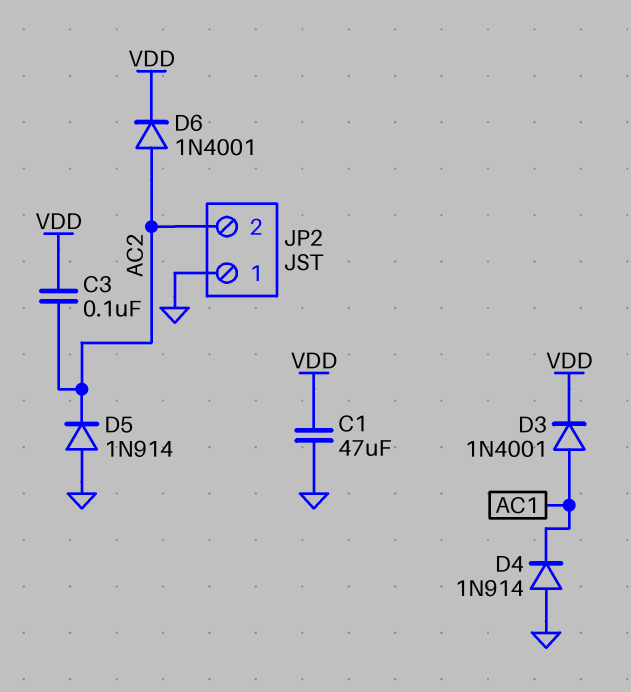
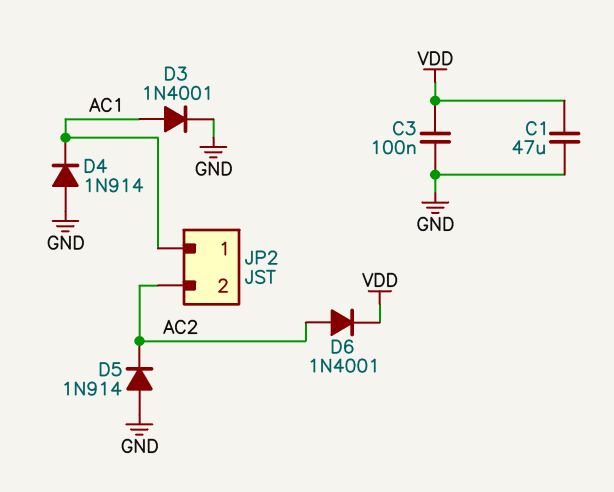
C3: 100nF (AC2, VDD) -> 100nF (GND, VDD)
D3: diode 1N4001 (A AC1, K VDD) -> diode 1N4001 (A AC1, K GND)
JP2 pin 1: GND -> AC1

